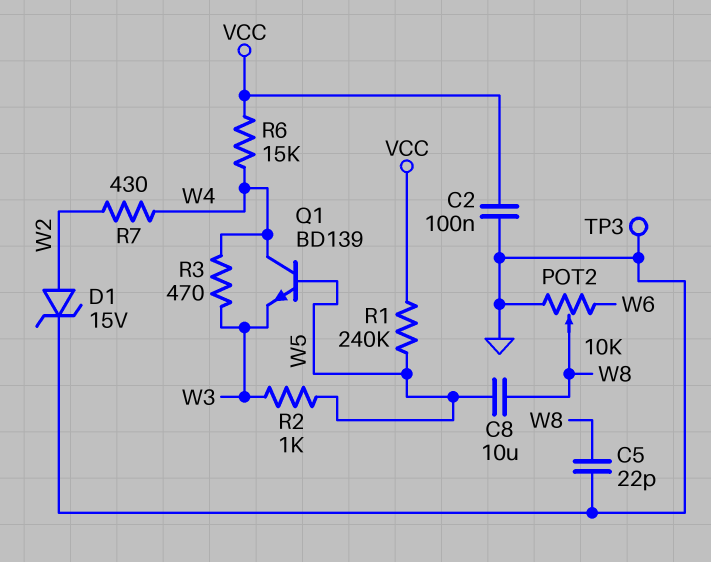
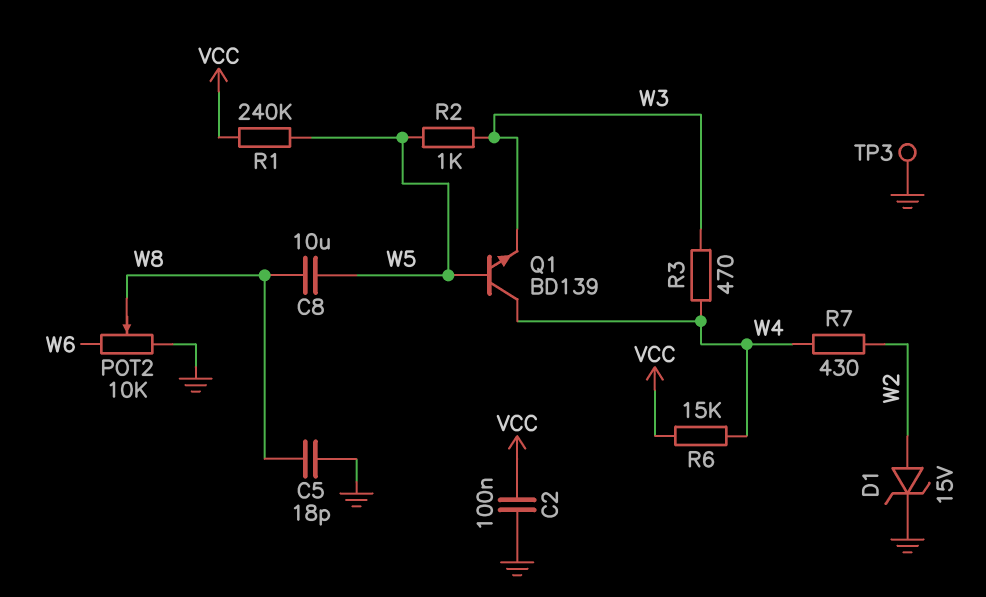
C5: 22pF (GND, W8) -> 18pF (GND, W8)

